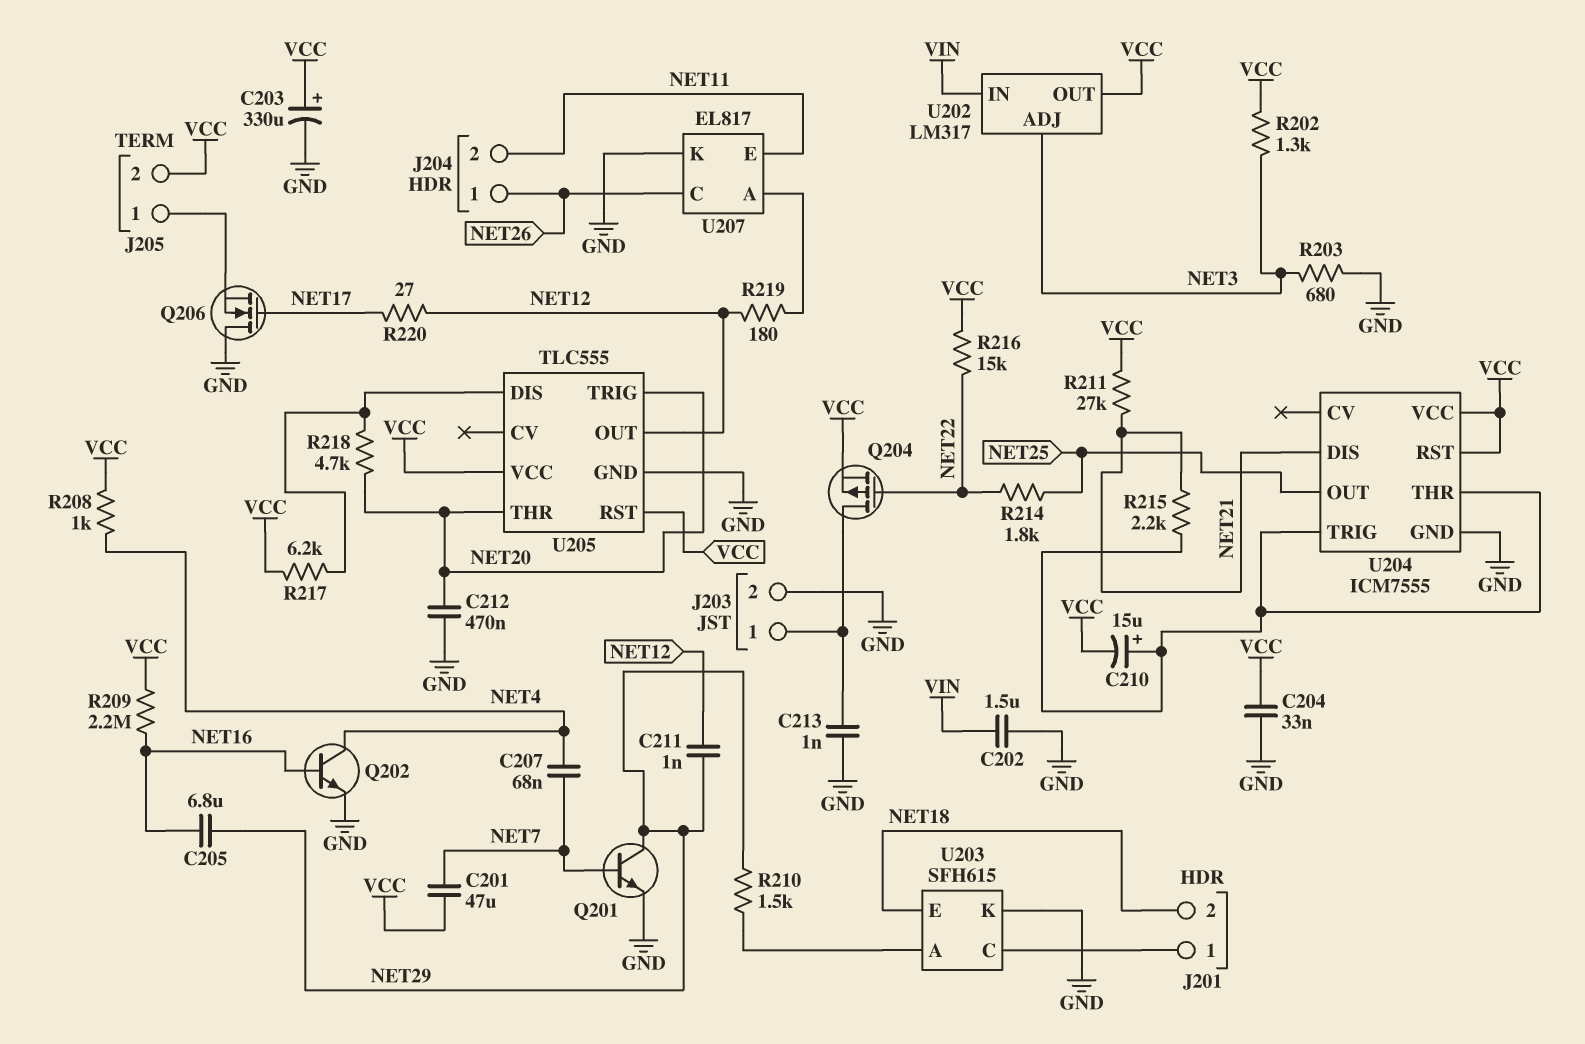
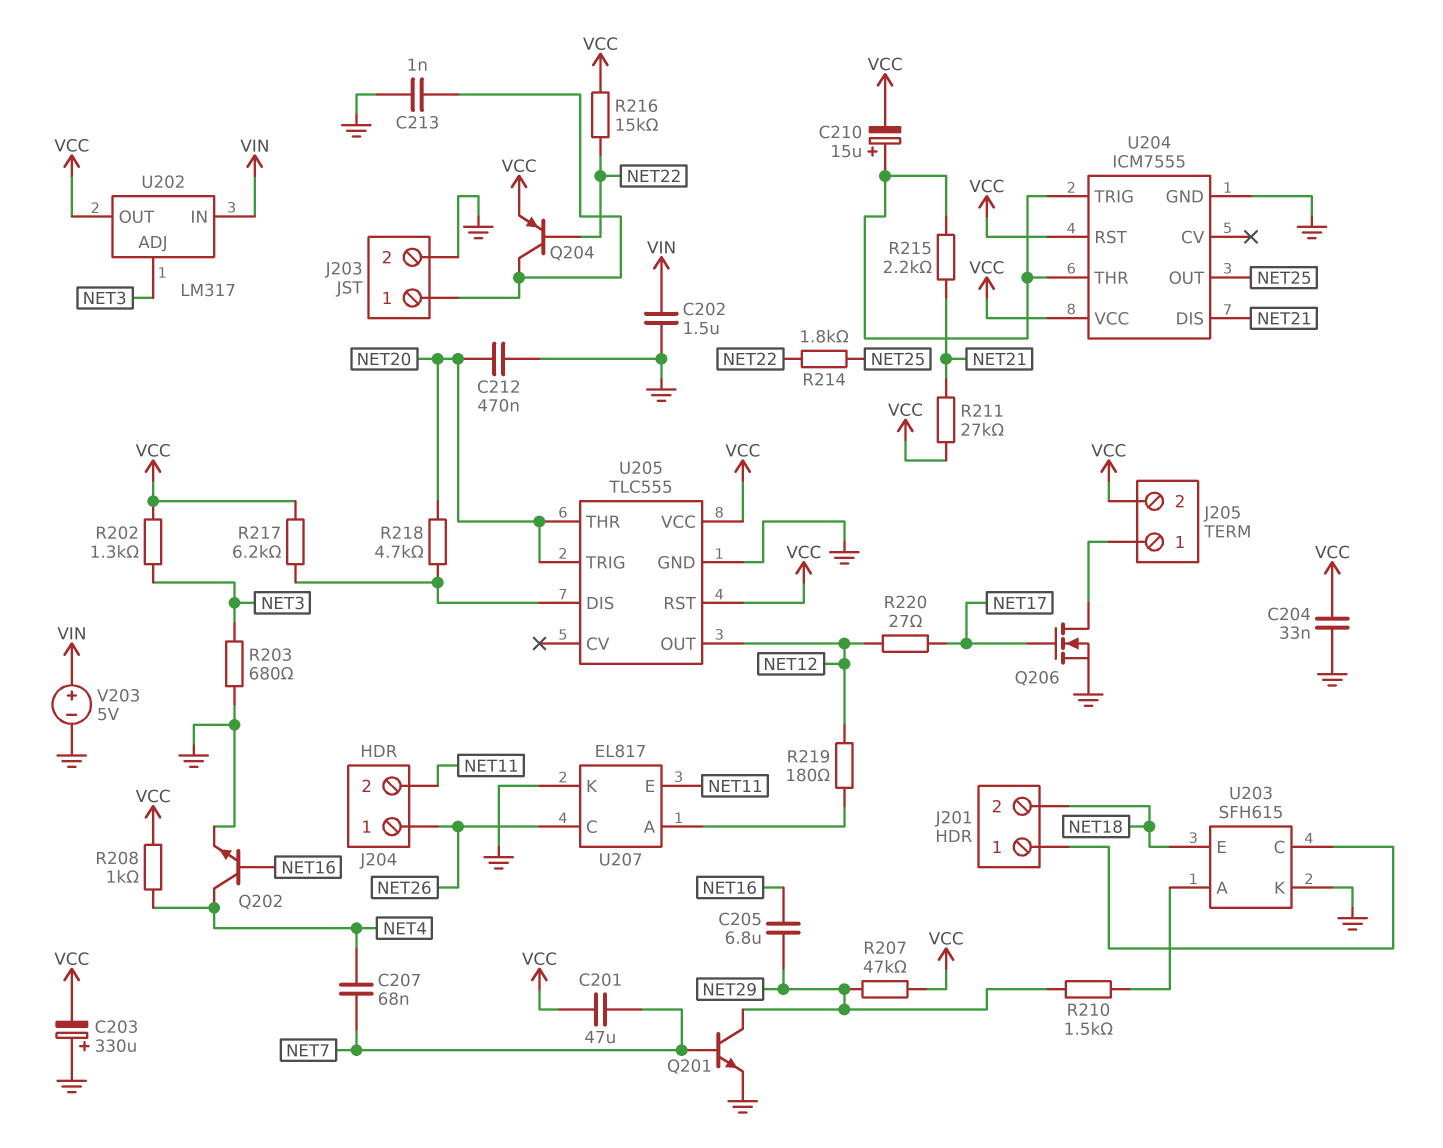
C203: 330uF (plus VCC, minus GND) -> 330uF (plus GND, minus VCC)
C211: 1nF (NET12, NET29) -> none
Q204: PMOS (G NET22, D J203/1, S VCC) -> PNP (B NET22, C J203/1, E VCC)
Q206: NMOS (G NET17, D GND, S J205/1) -> NMOS (G NET17, D J205/1, S GND)
R207: none -> 47k (NET29, VCC)
R209: 2.2M (NET16, VCC) -> none
V203: none -> 5V (plus VIN, minus GND)

